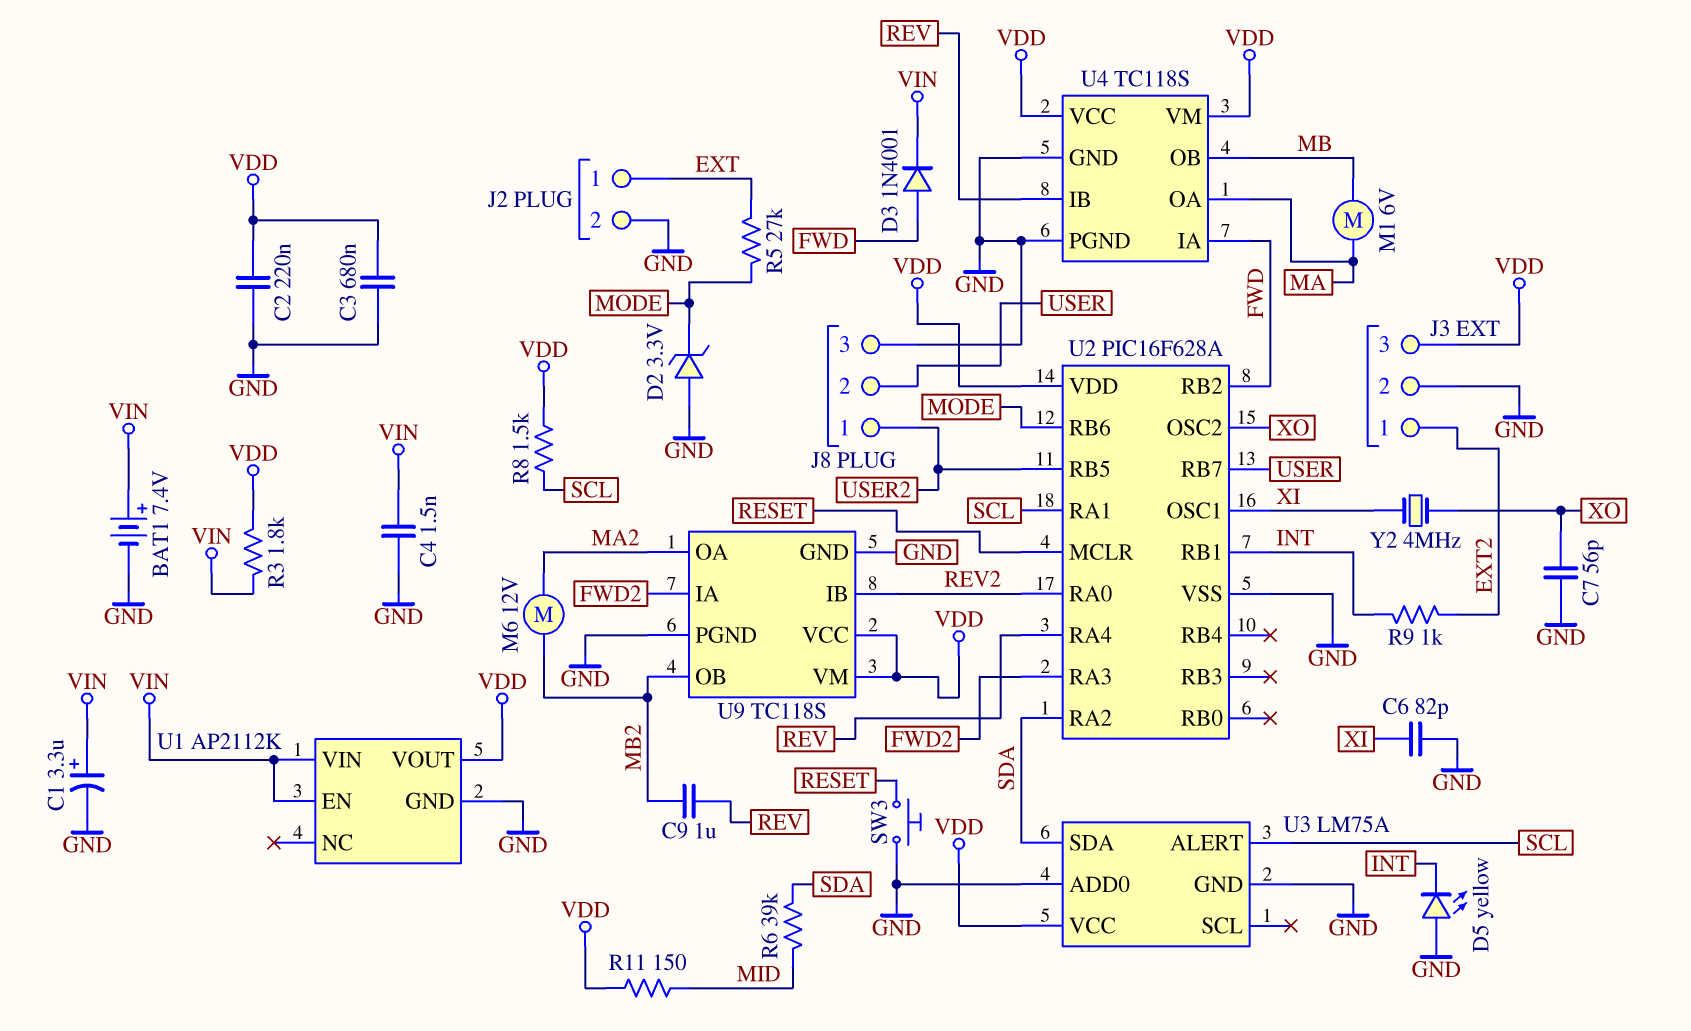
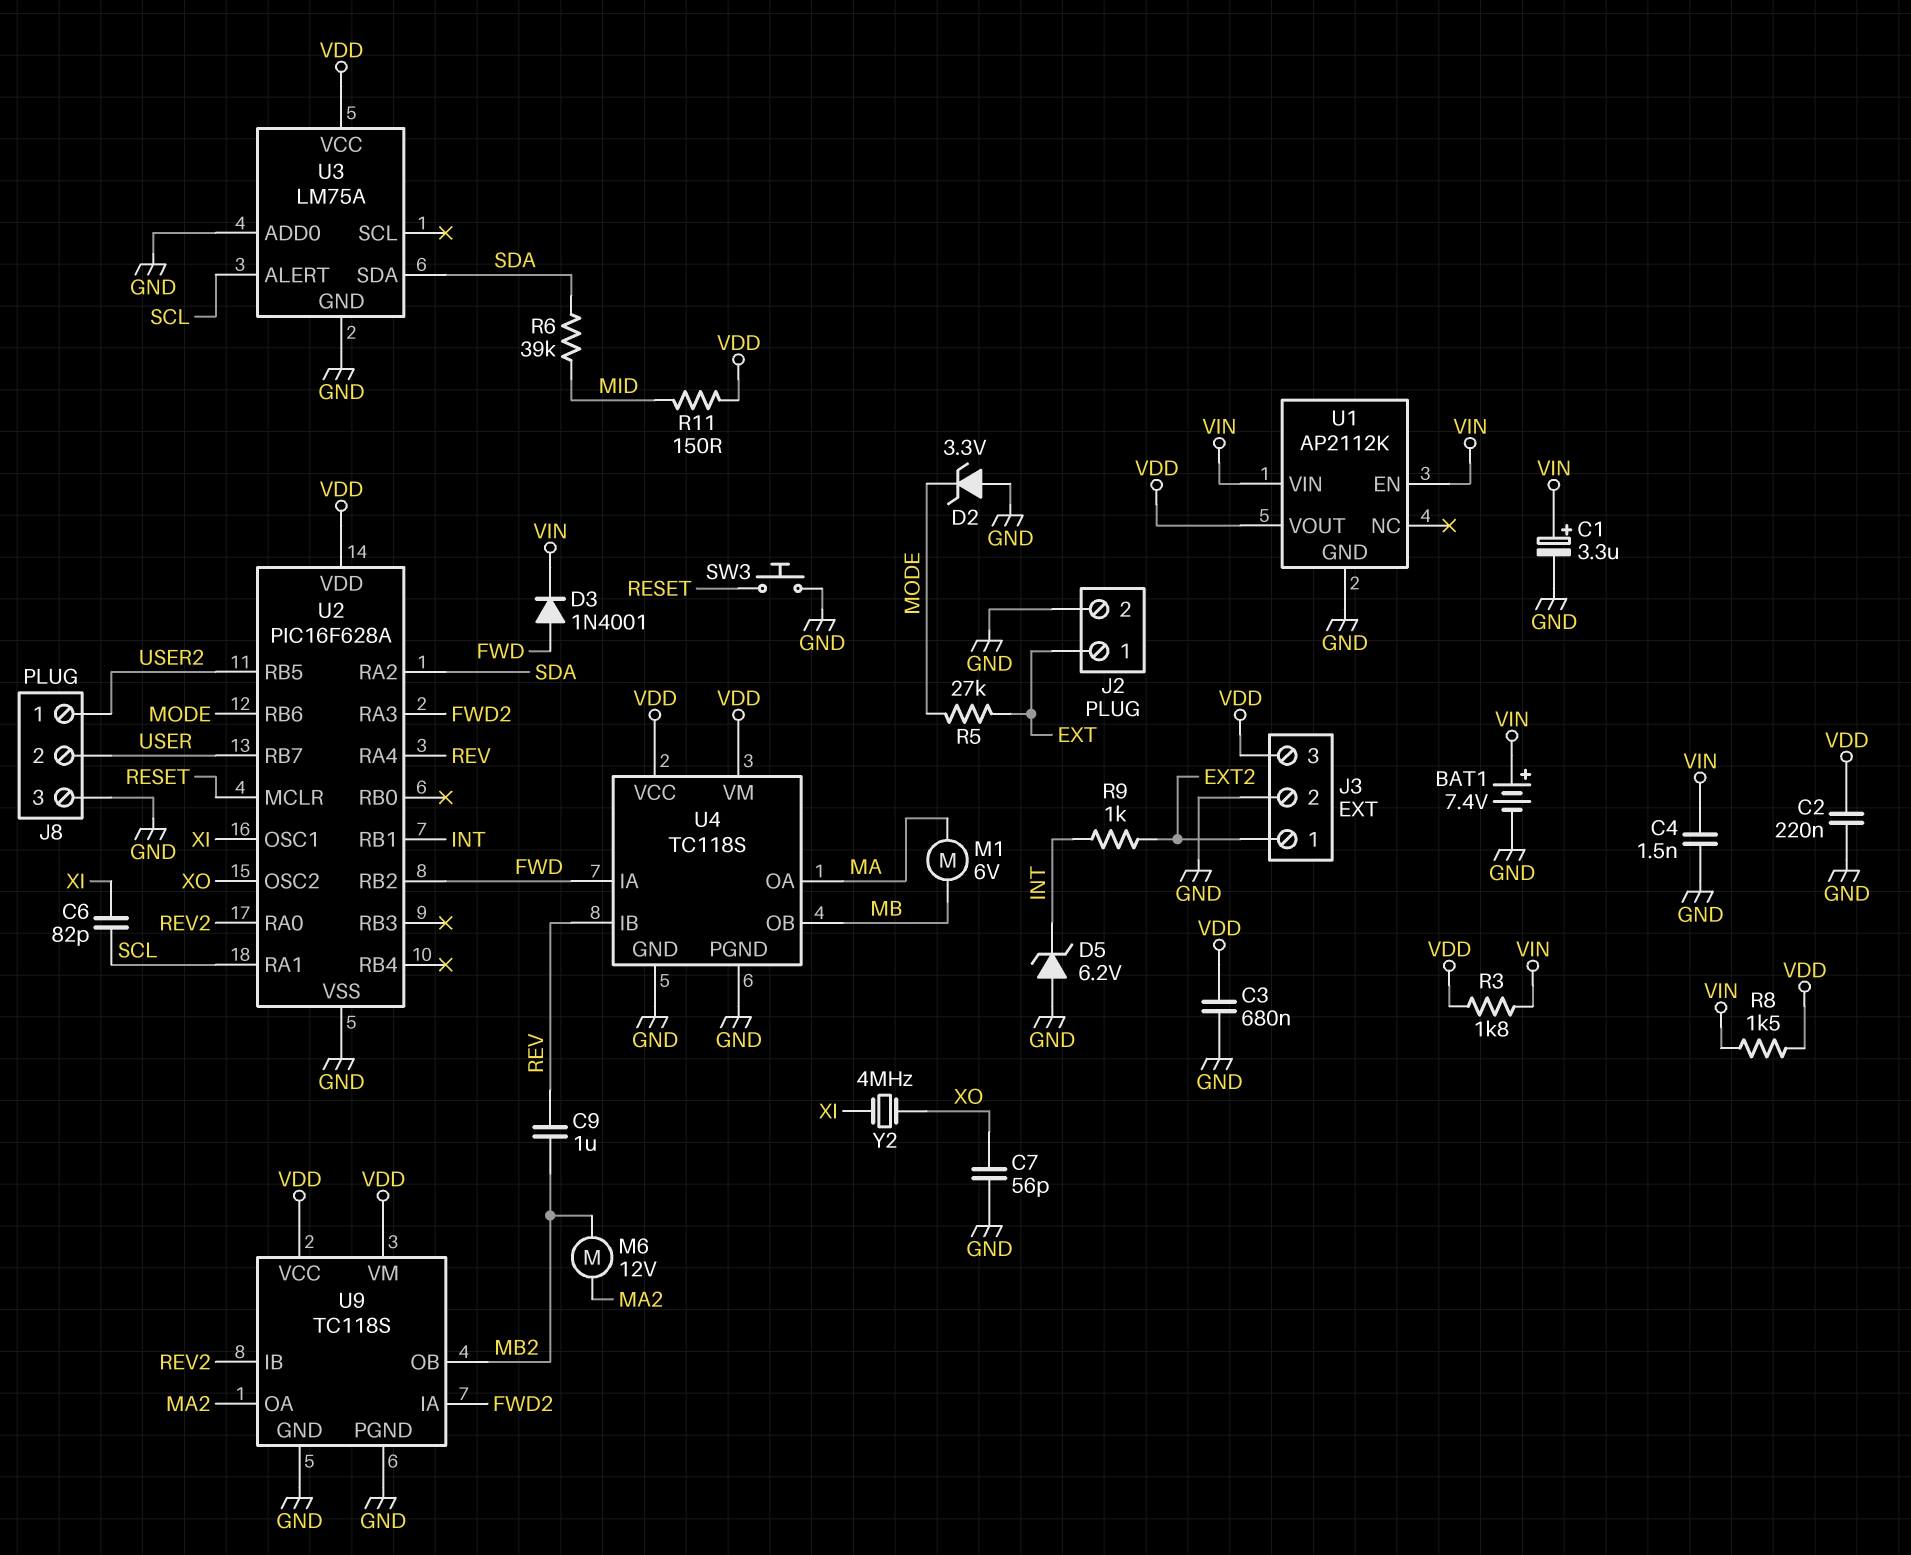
C6: 82pF (GND, XI) -> 82pF (SCL, XI)
D5: LED yellow (A GND, K INT) -> zener 6.2V (A GND, K INT)
R8: 1.5k (SCL, VDD) -> 1.5k (VDD, VIN)

